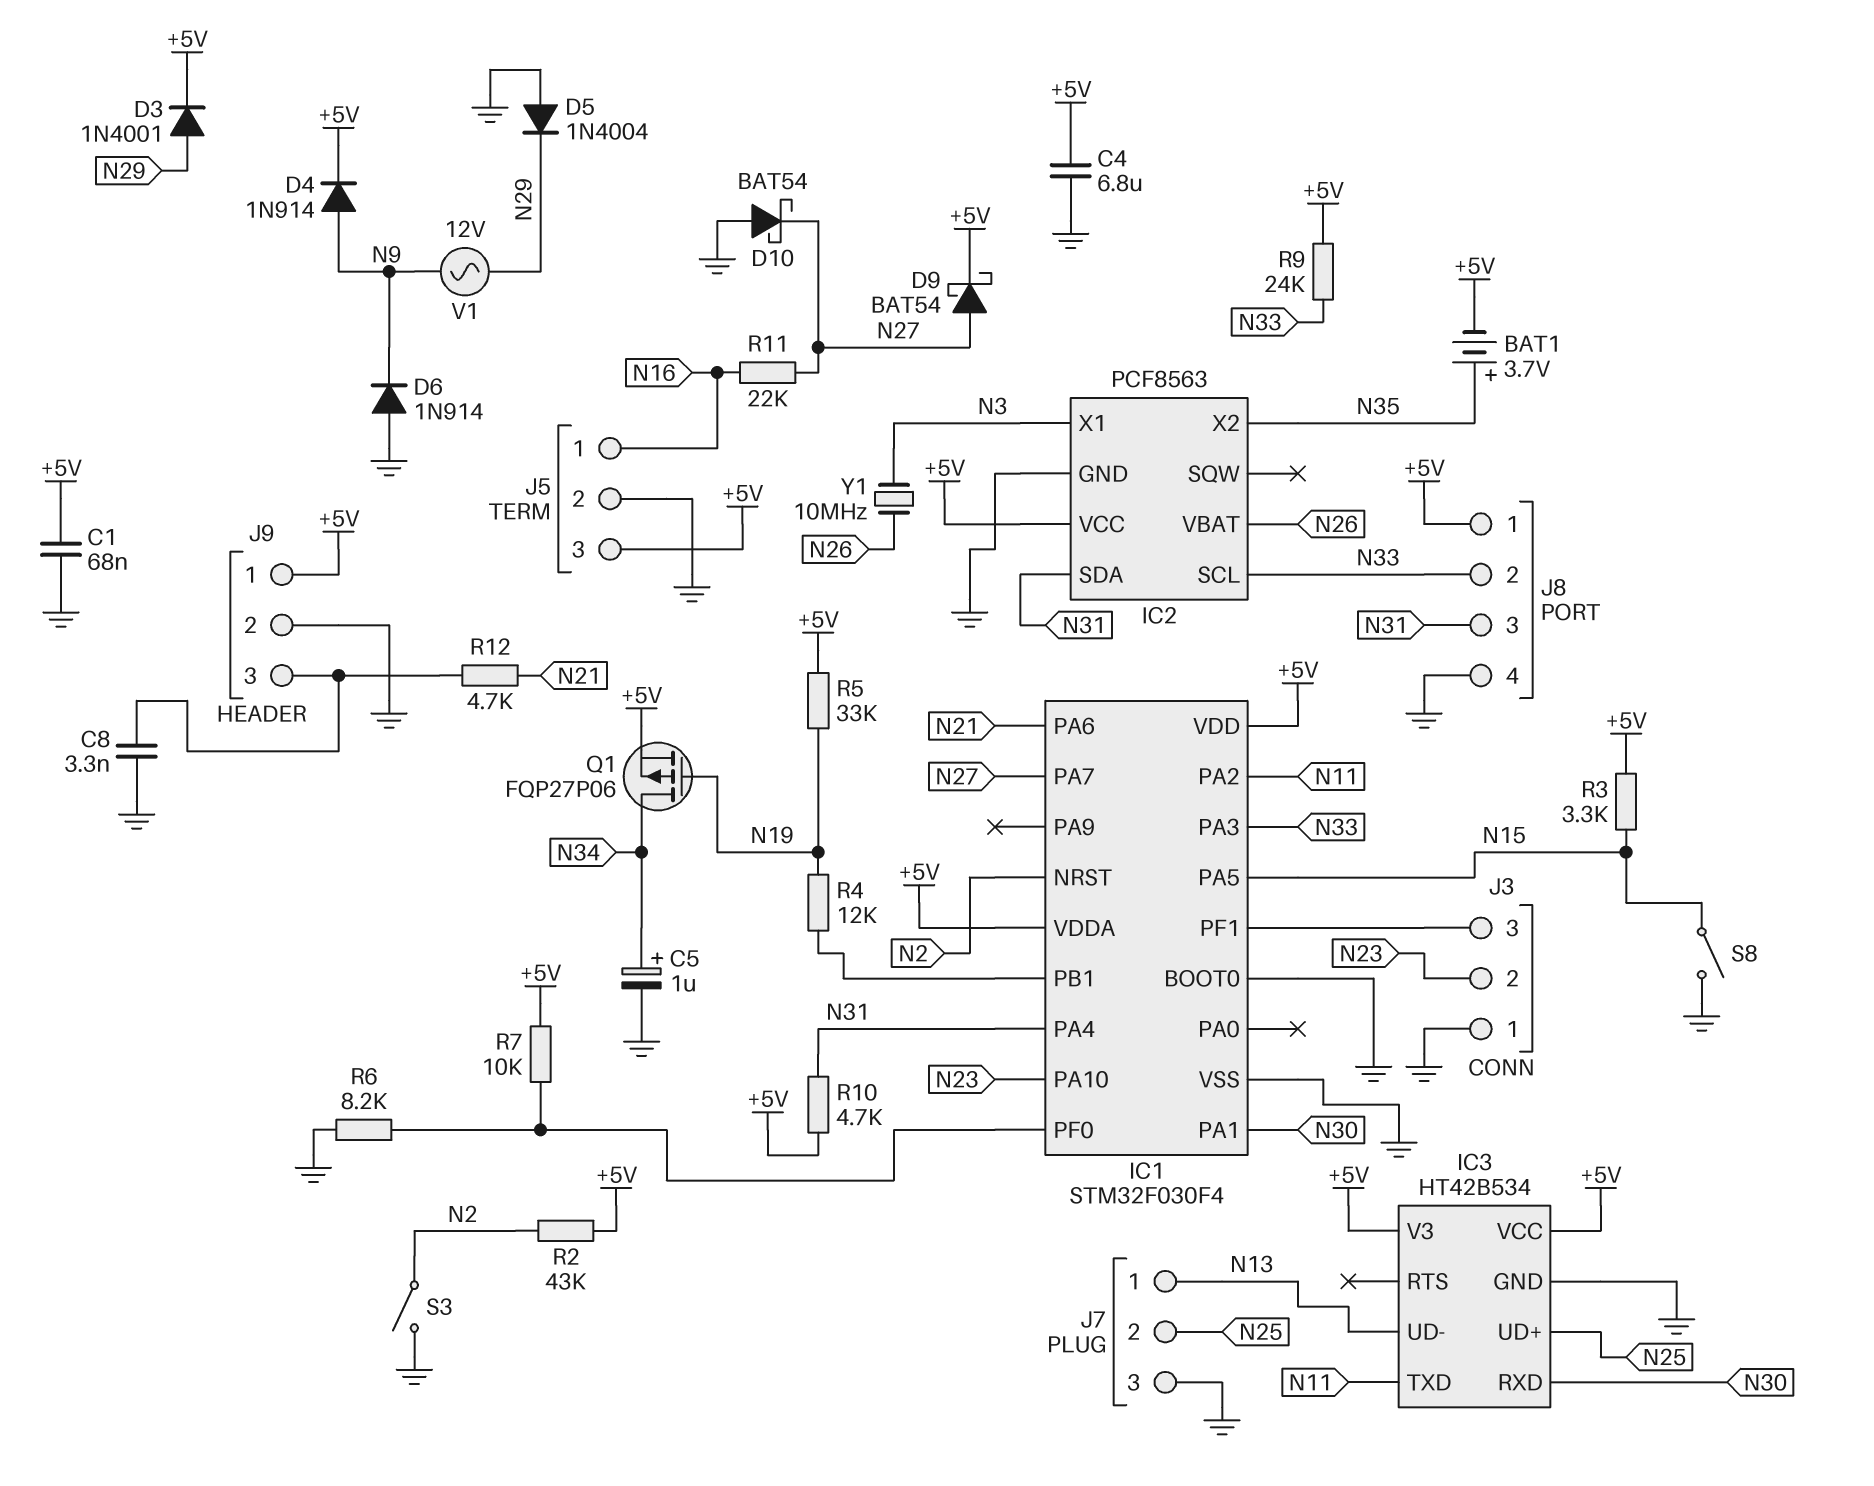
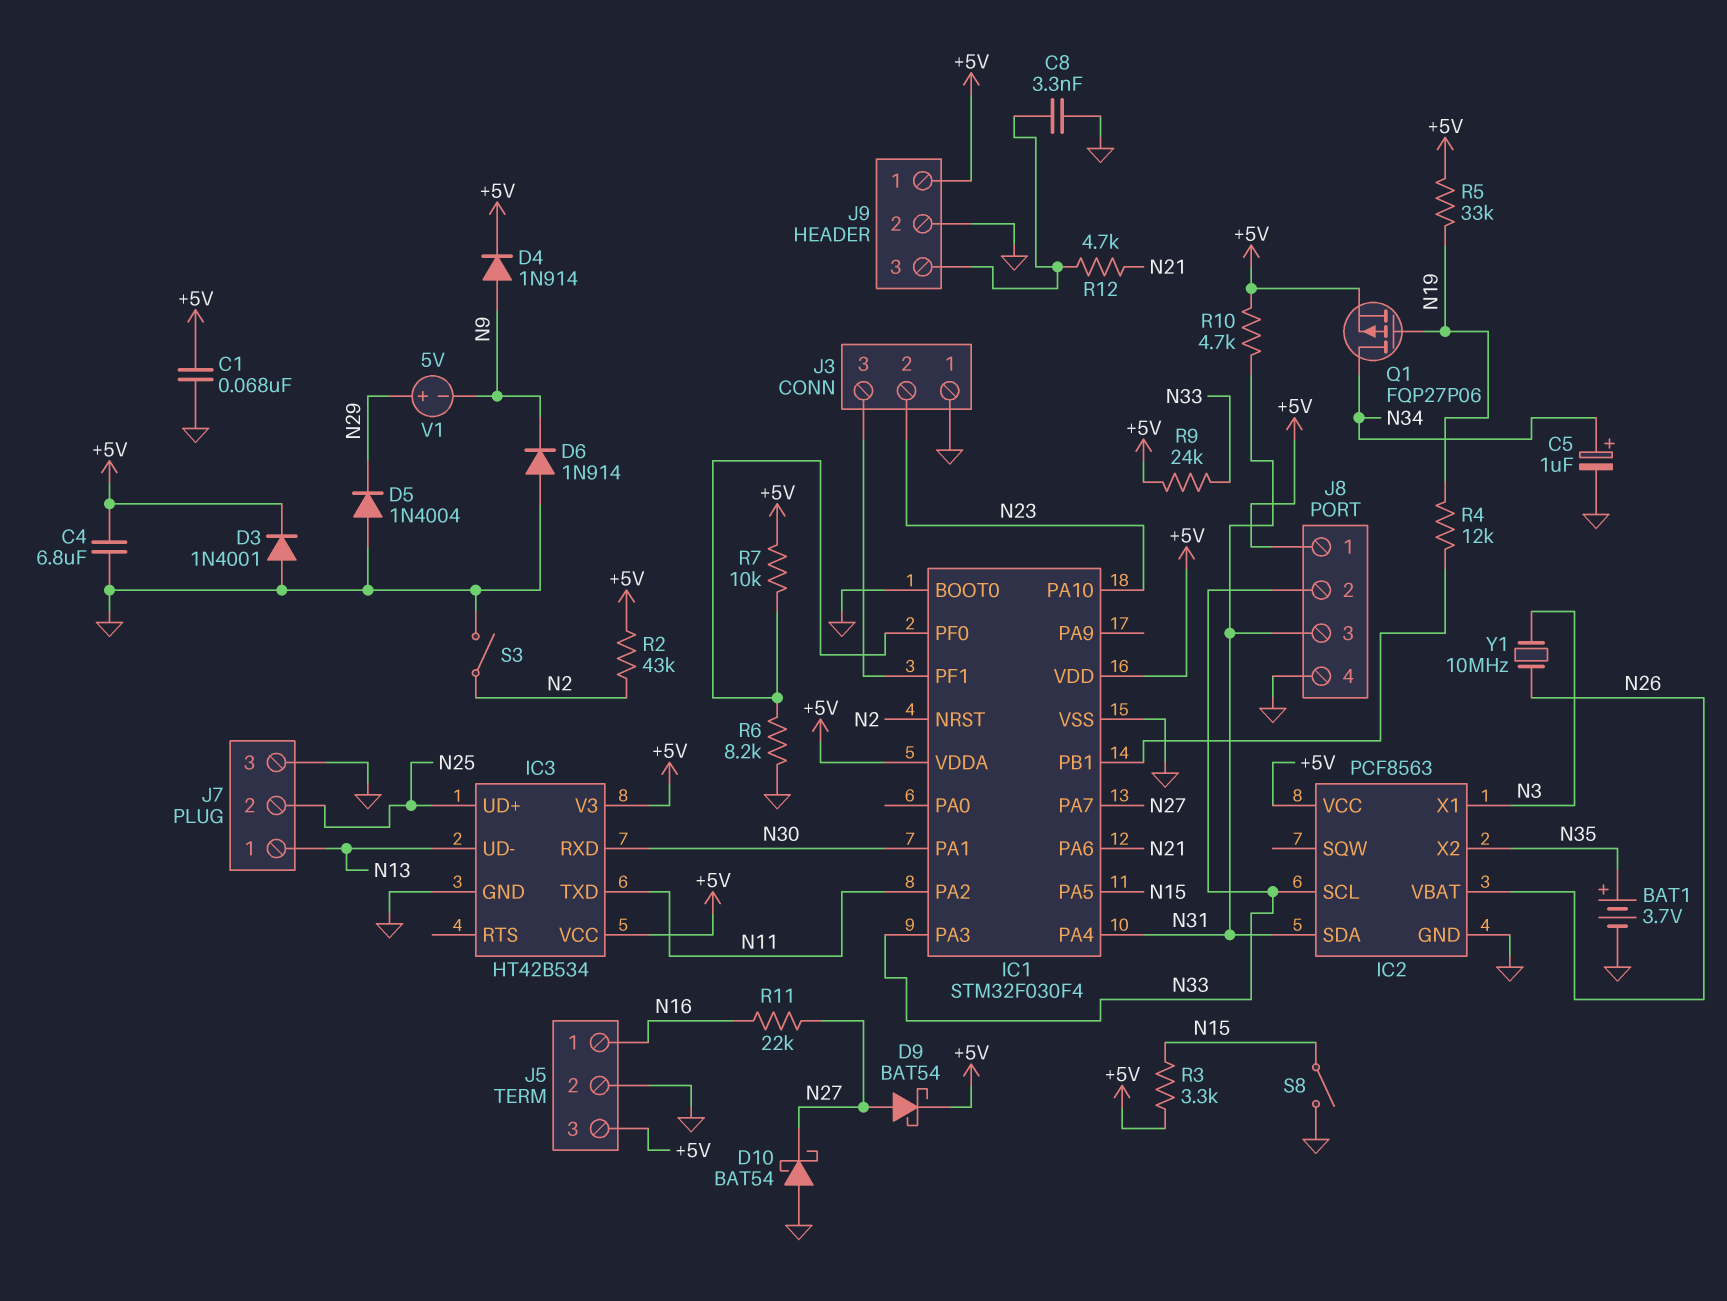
BAT1: 3.7V (plus N35, minus +5V) -> 3.7V (plus N35, minus GND)
D3: diode 1N4001 (A N29, K +5V) -> diode 1N4001 (A GND, K +5V)
V1: AC 12V (N9, N29) -> 5V (plus N29, minus N9)

